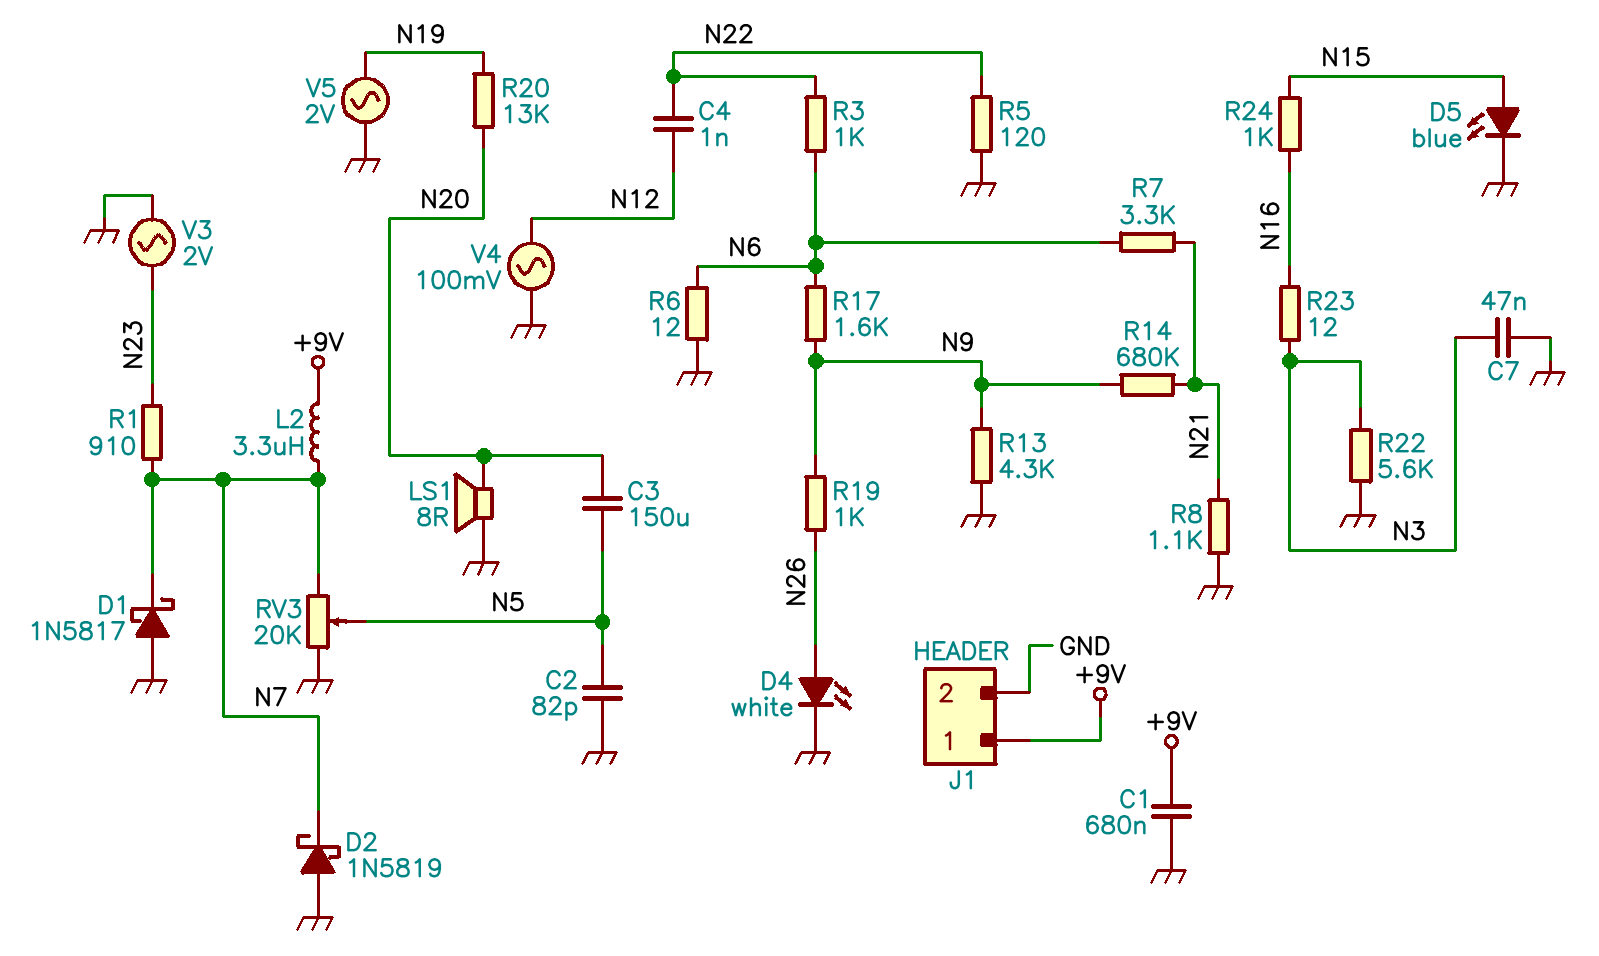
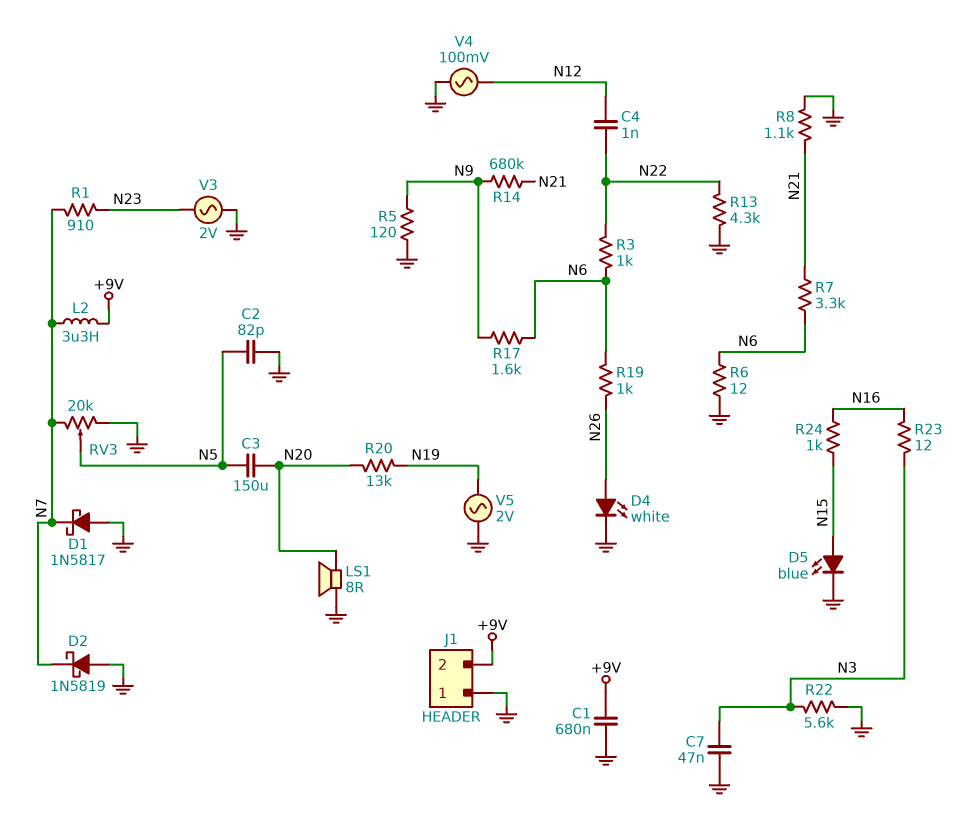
J1 pin 1: +9V -> GND
J1 pin 2: GND -> +9V
R5: 120 (GND, N22) -> 120 (GND, N9)
R13: 4.3k (GND, N9) -> 4.3k (GND, N22)
R19: 1k (N9, N26) -> 1k (N6, N26)

